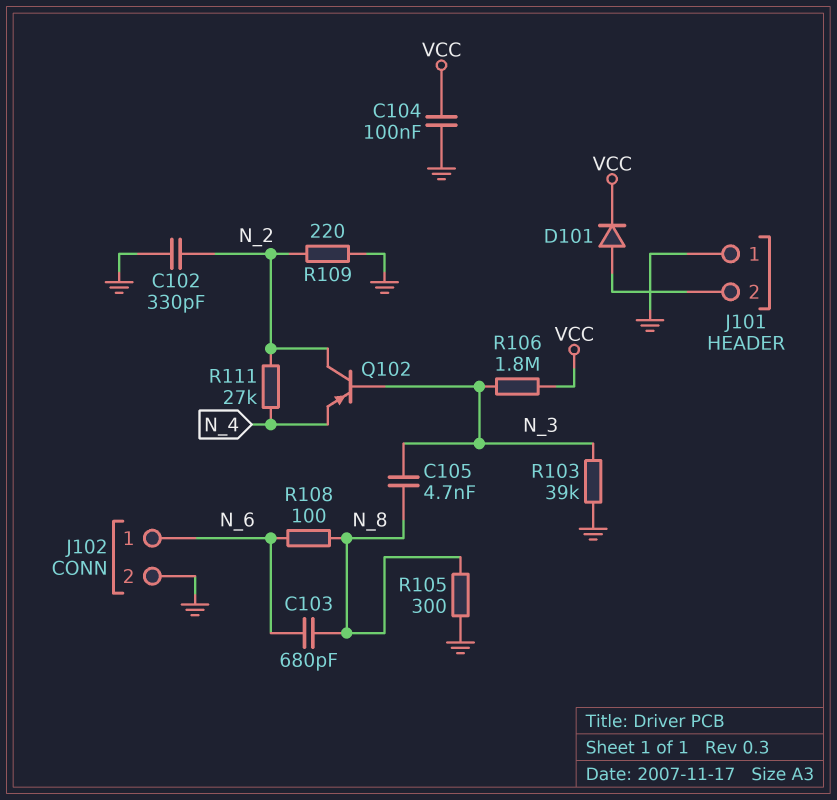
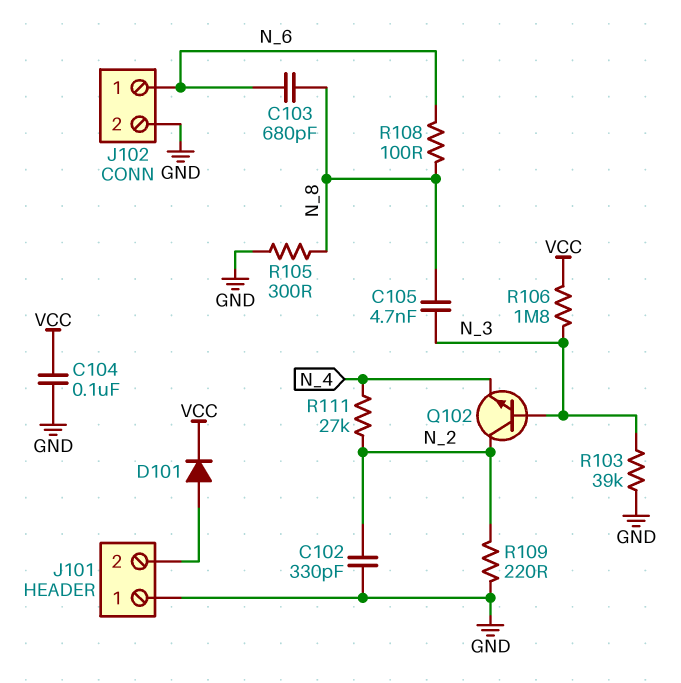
Q102: PNP (B N_3, C N_2, E N_4) -> NPN (B N_3, C N_2, E N_4)

